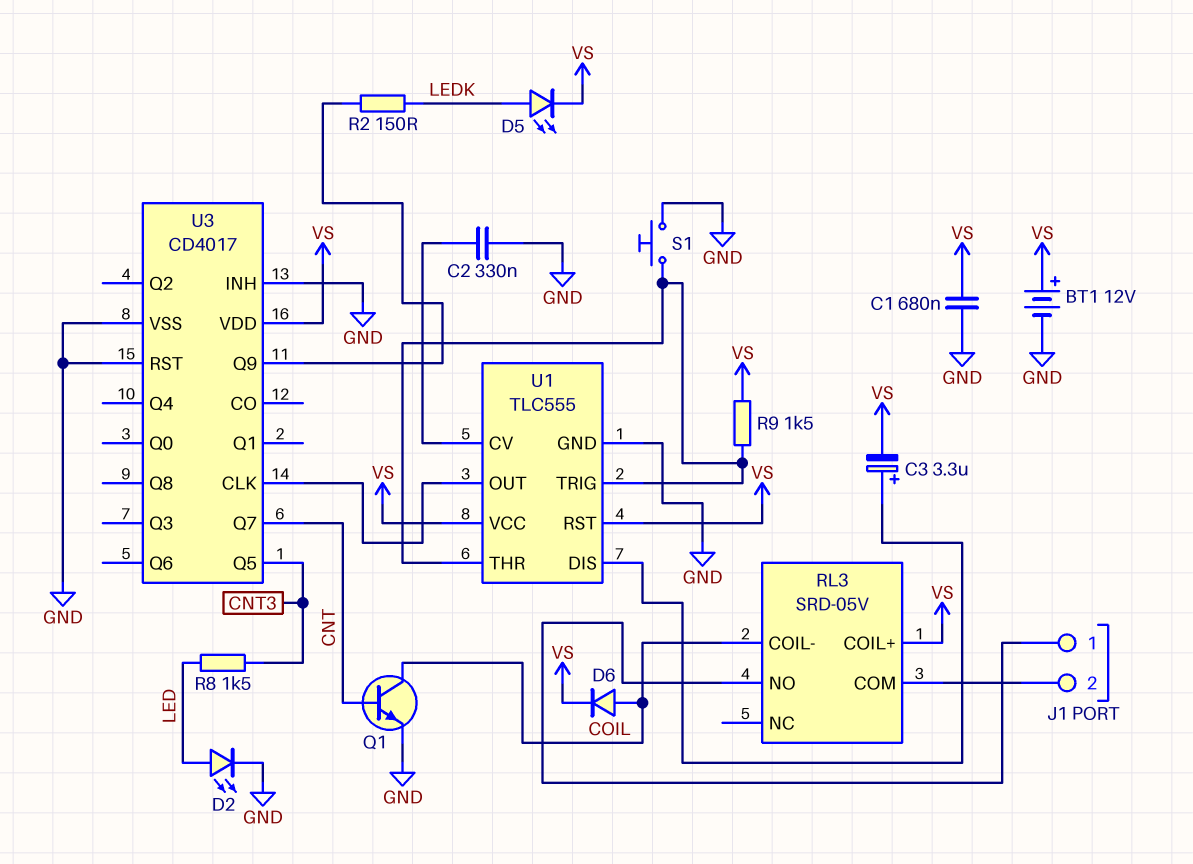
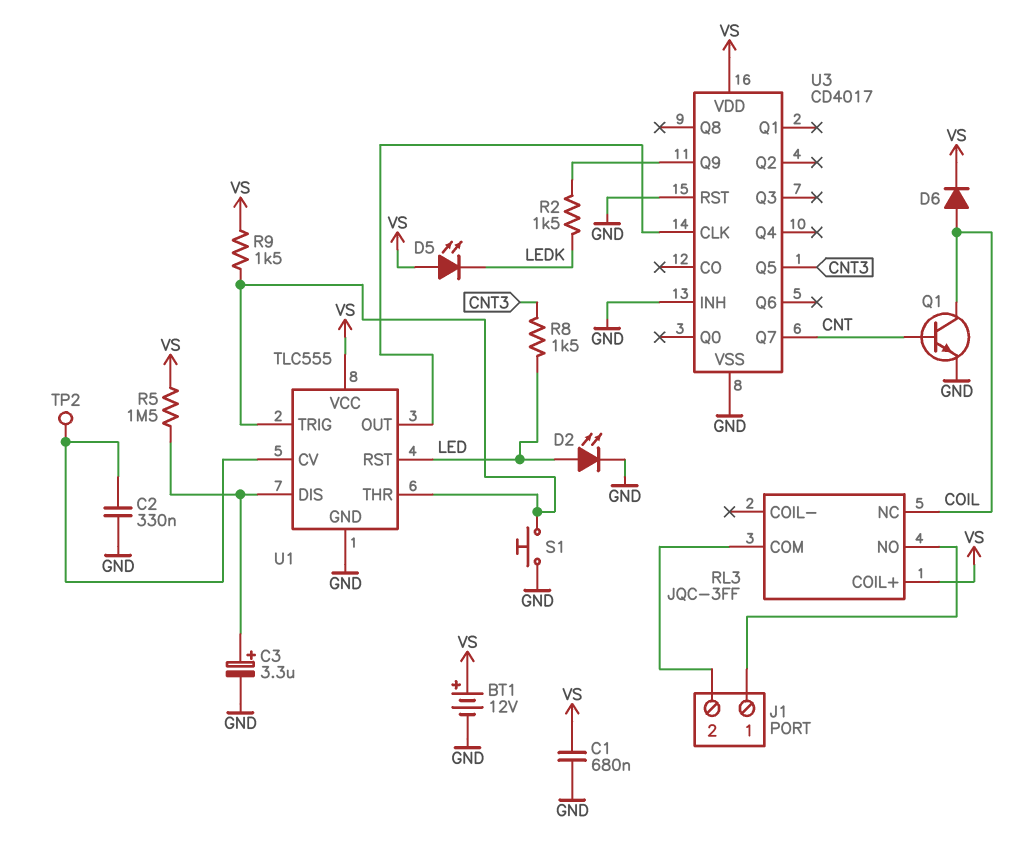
C3: 3.3uF (plus U1/DIS, minus VS) -> 3.3uF (plus U1/DIS, minus GND)
D5: LED (A LEDK, K VS) -> LED (A VS, K LEDK)
R2: 150 (LEDK, U3/Q9) -> 1.5k (LEDK, U3/Q9)
R5: none -> 1.5M (U1/DIS, VS)
RL3: SRD-05V -> JQC-3FF
RL3 pin COIL-: COIL -> none
RL3 pin NC: none -> COIL
TP2: none -> test point (U1/CV)
U1 pin RST: VS -> LED

